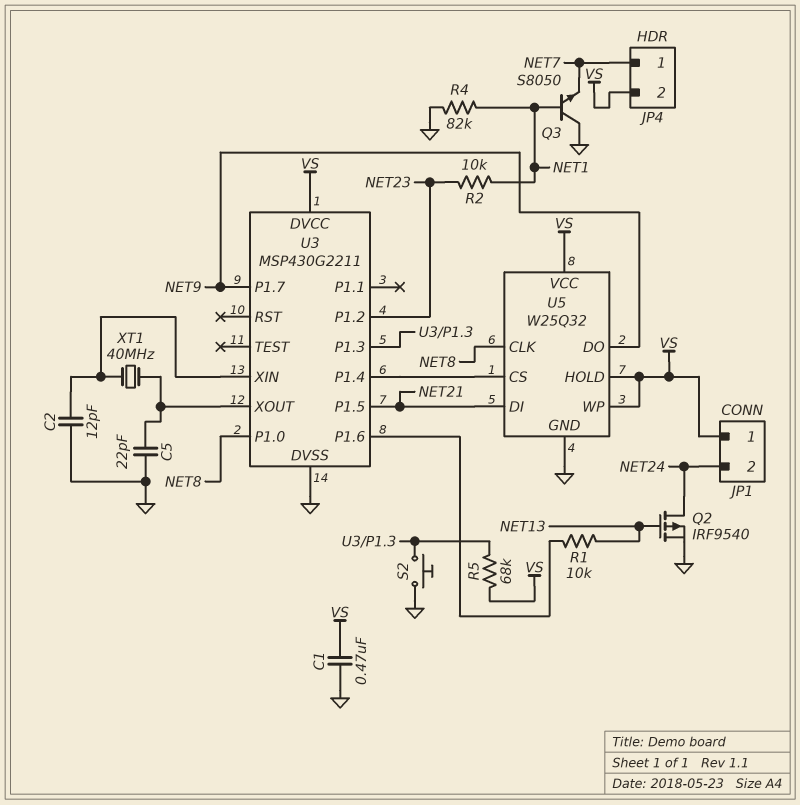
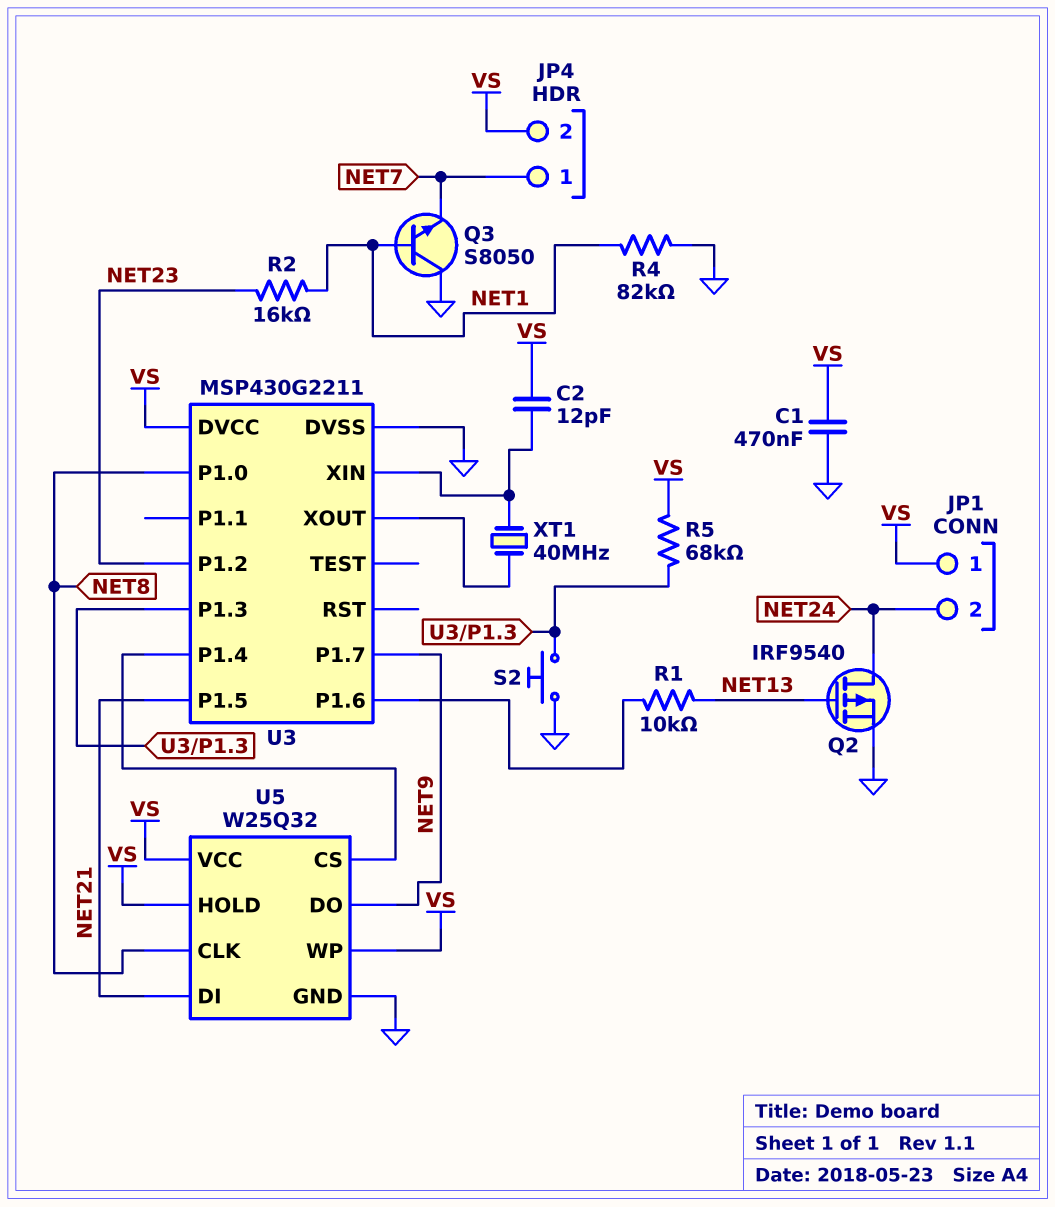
C2: 12pF (GND, U3/XIN) -> 12pF (U3/XIN, VS)
C5: 22pF (GND, U3/XOUT) -> none
R2: 10k (NET1, NET23) -> 16k (NET1, NET23)

